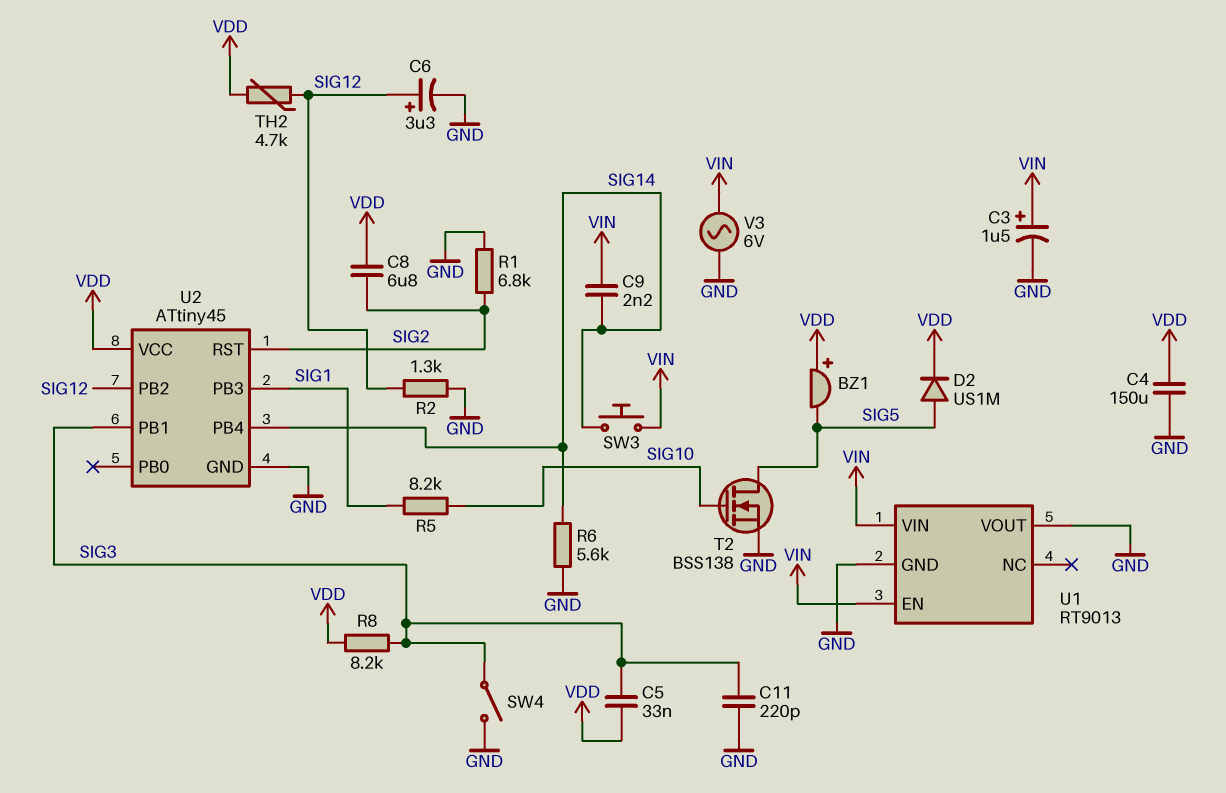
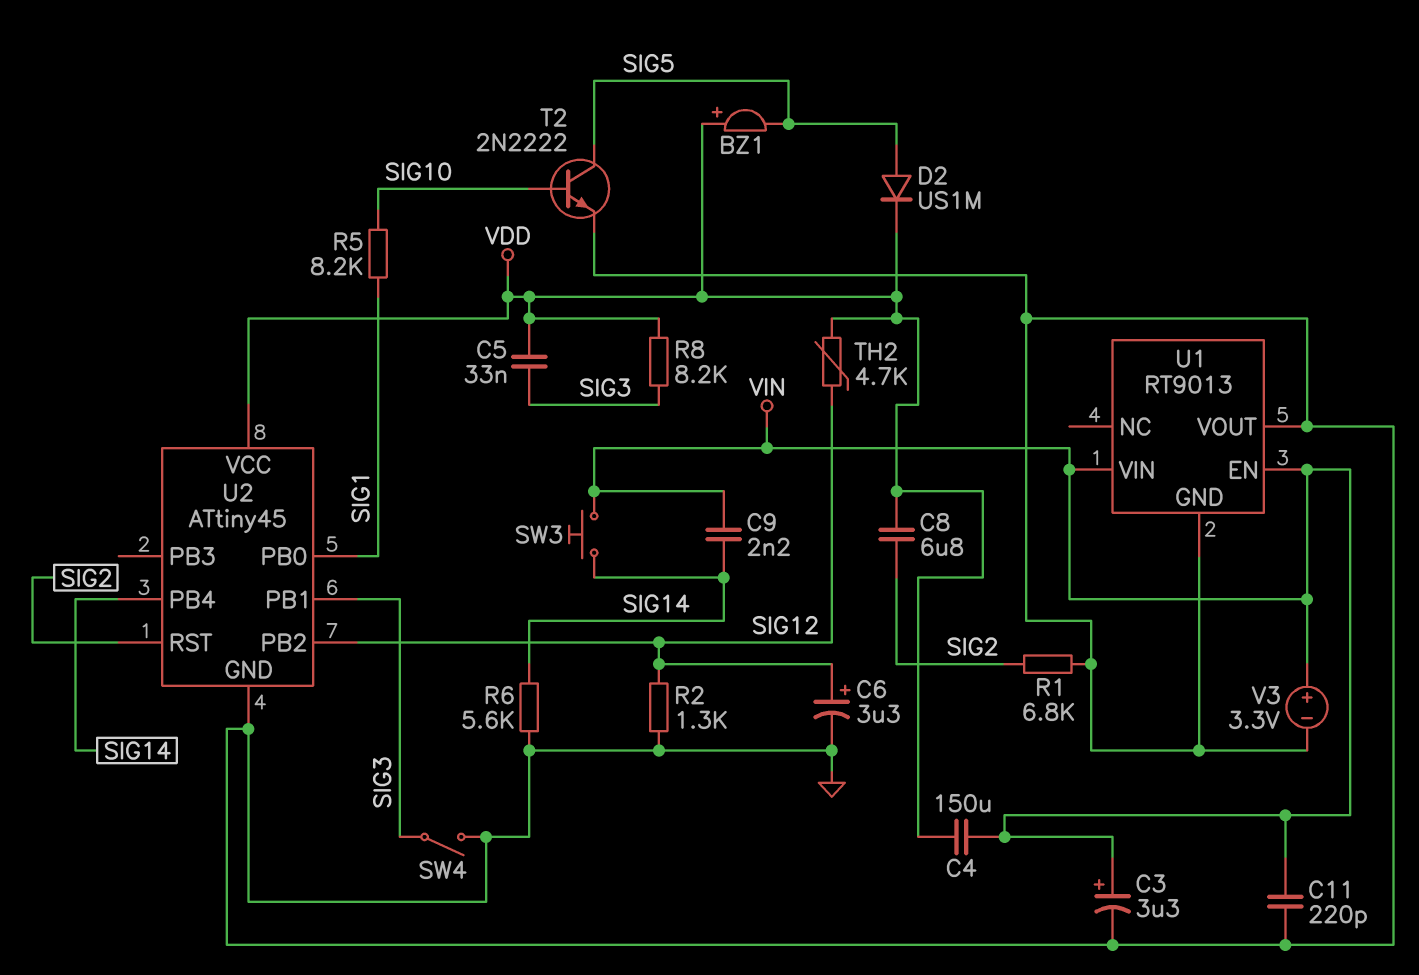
C3: 1.5uF (plus VIN, minus GND) -> 3.3uF (plus VIN, minus GND)
C4: 150uF (GND, VDD) -> 150uF (VDD, VIN)
C11: 220pF (GND, SIG3) -> 220pF (GND, VIN)
T2: NMOS BSS138 (G SIG10, D SIG5, S GND) -> NPN 2N2222 (B SIG10, C SIG5, E GND)
U2 pin PB0: none -> SIG1
U2 pin PB3: SIG1 -> none
V3: AC 6V (GND, VIN) -> 3.3V (plus VIN, minus GND)

